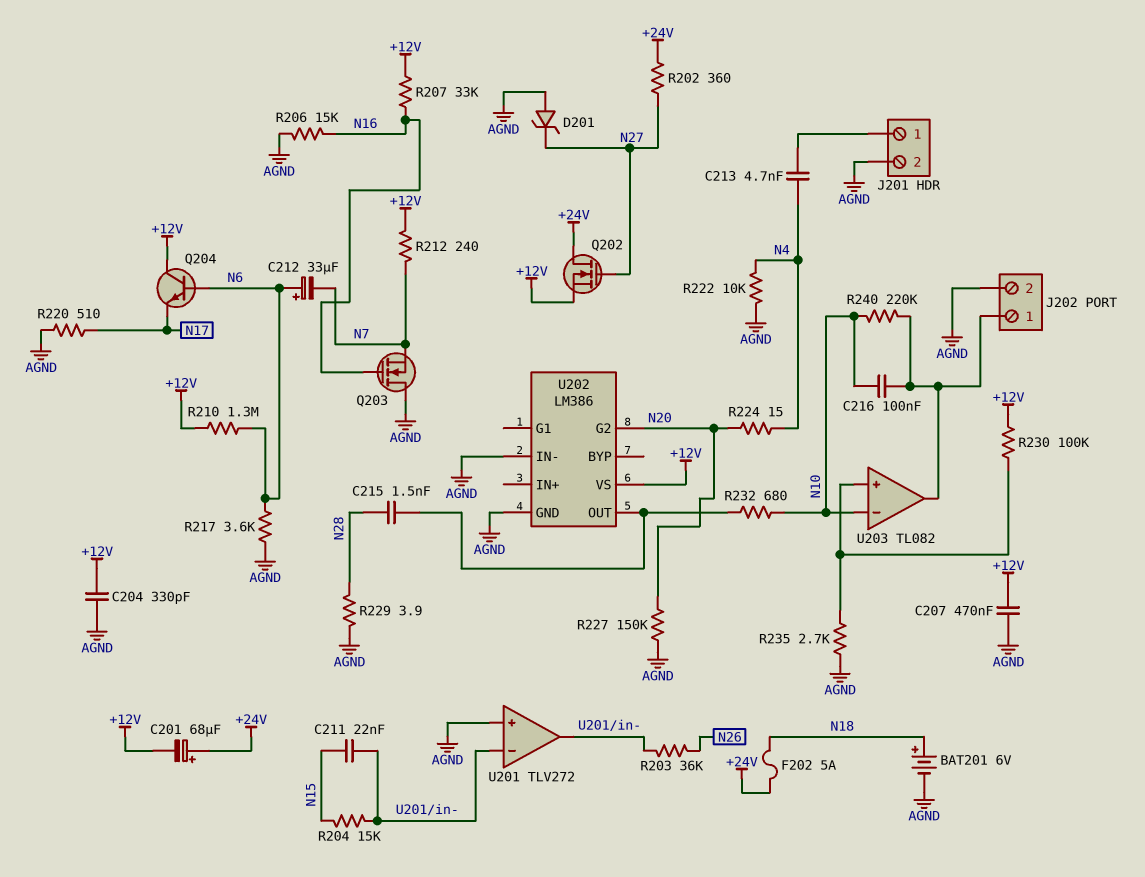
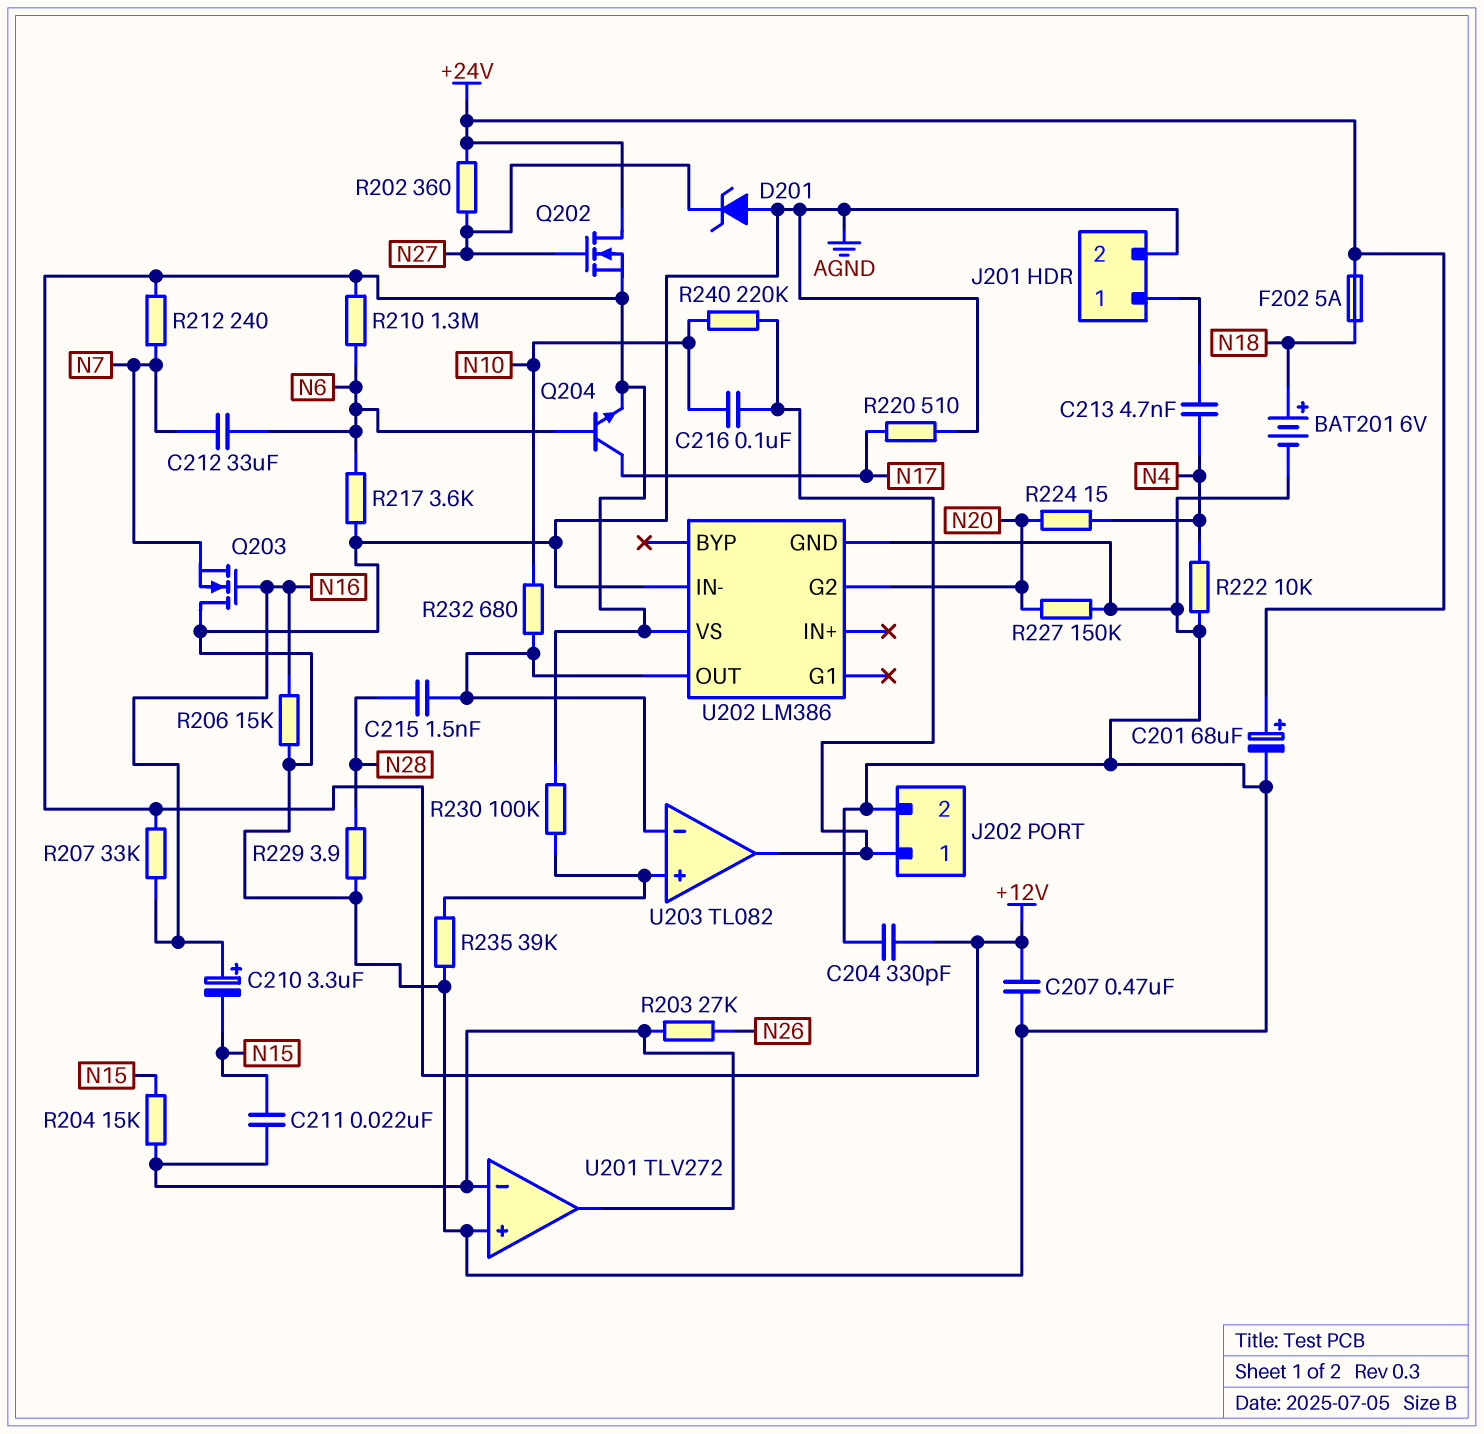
C201: 68uF (plus +24V, minus +12V) -> 68uF (plus +24V, minus AGND)
C210: none -> 3.3uF (plus N16, minus N15)
C212: 33uF (plus N6, minus N7) -> 33uF (N6, N7)
Q204: NPN (B N6, C +12V, E N17) -> NPN (B N6, C N17, E +12V)
R203: 36k (N26, U201/in-) -> 27k (N26, U201/in-)
R235: 2.7k (AGND, U203/in+) -> 39k (AGND, U203/in+)
U203 pin in-: N10 -> U202/OUT

